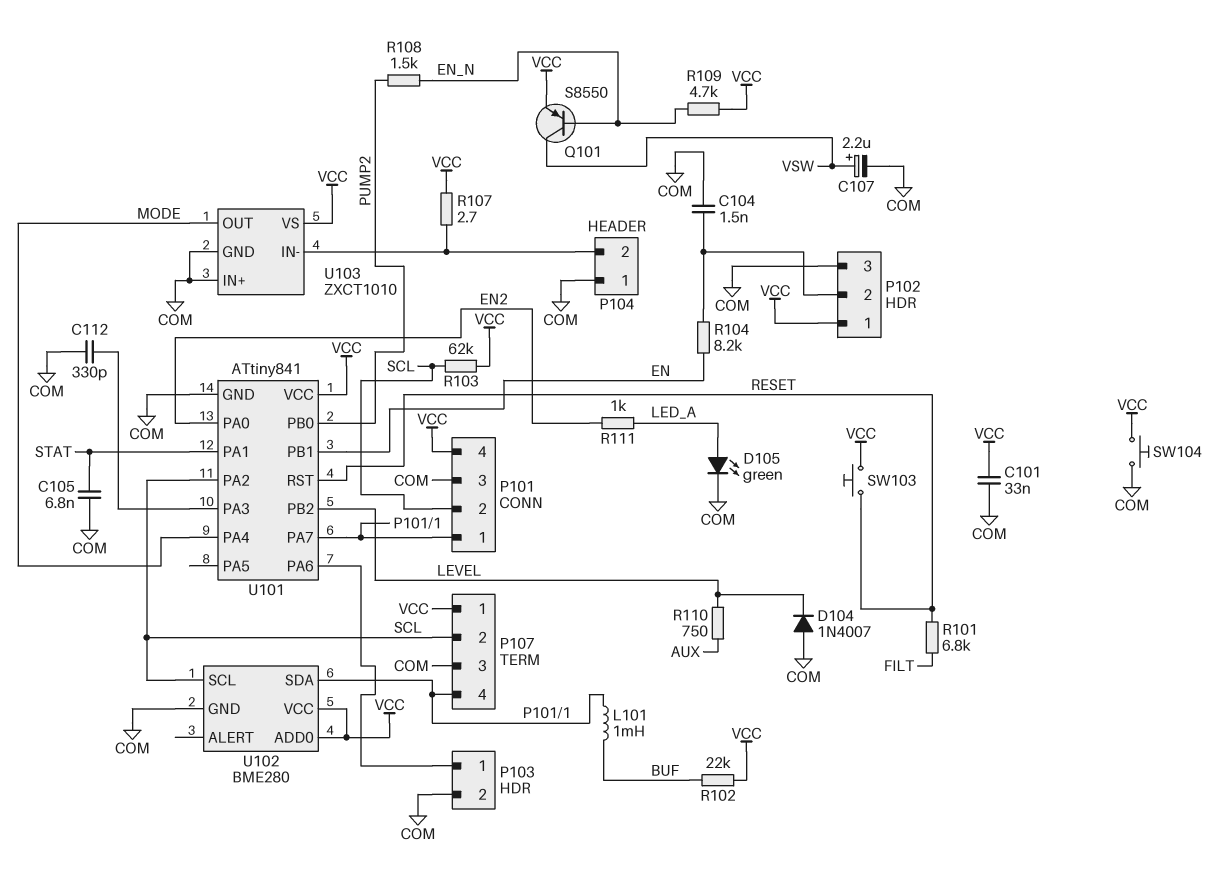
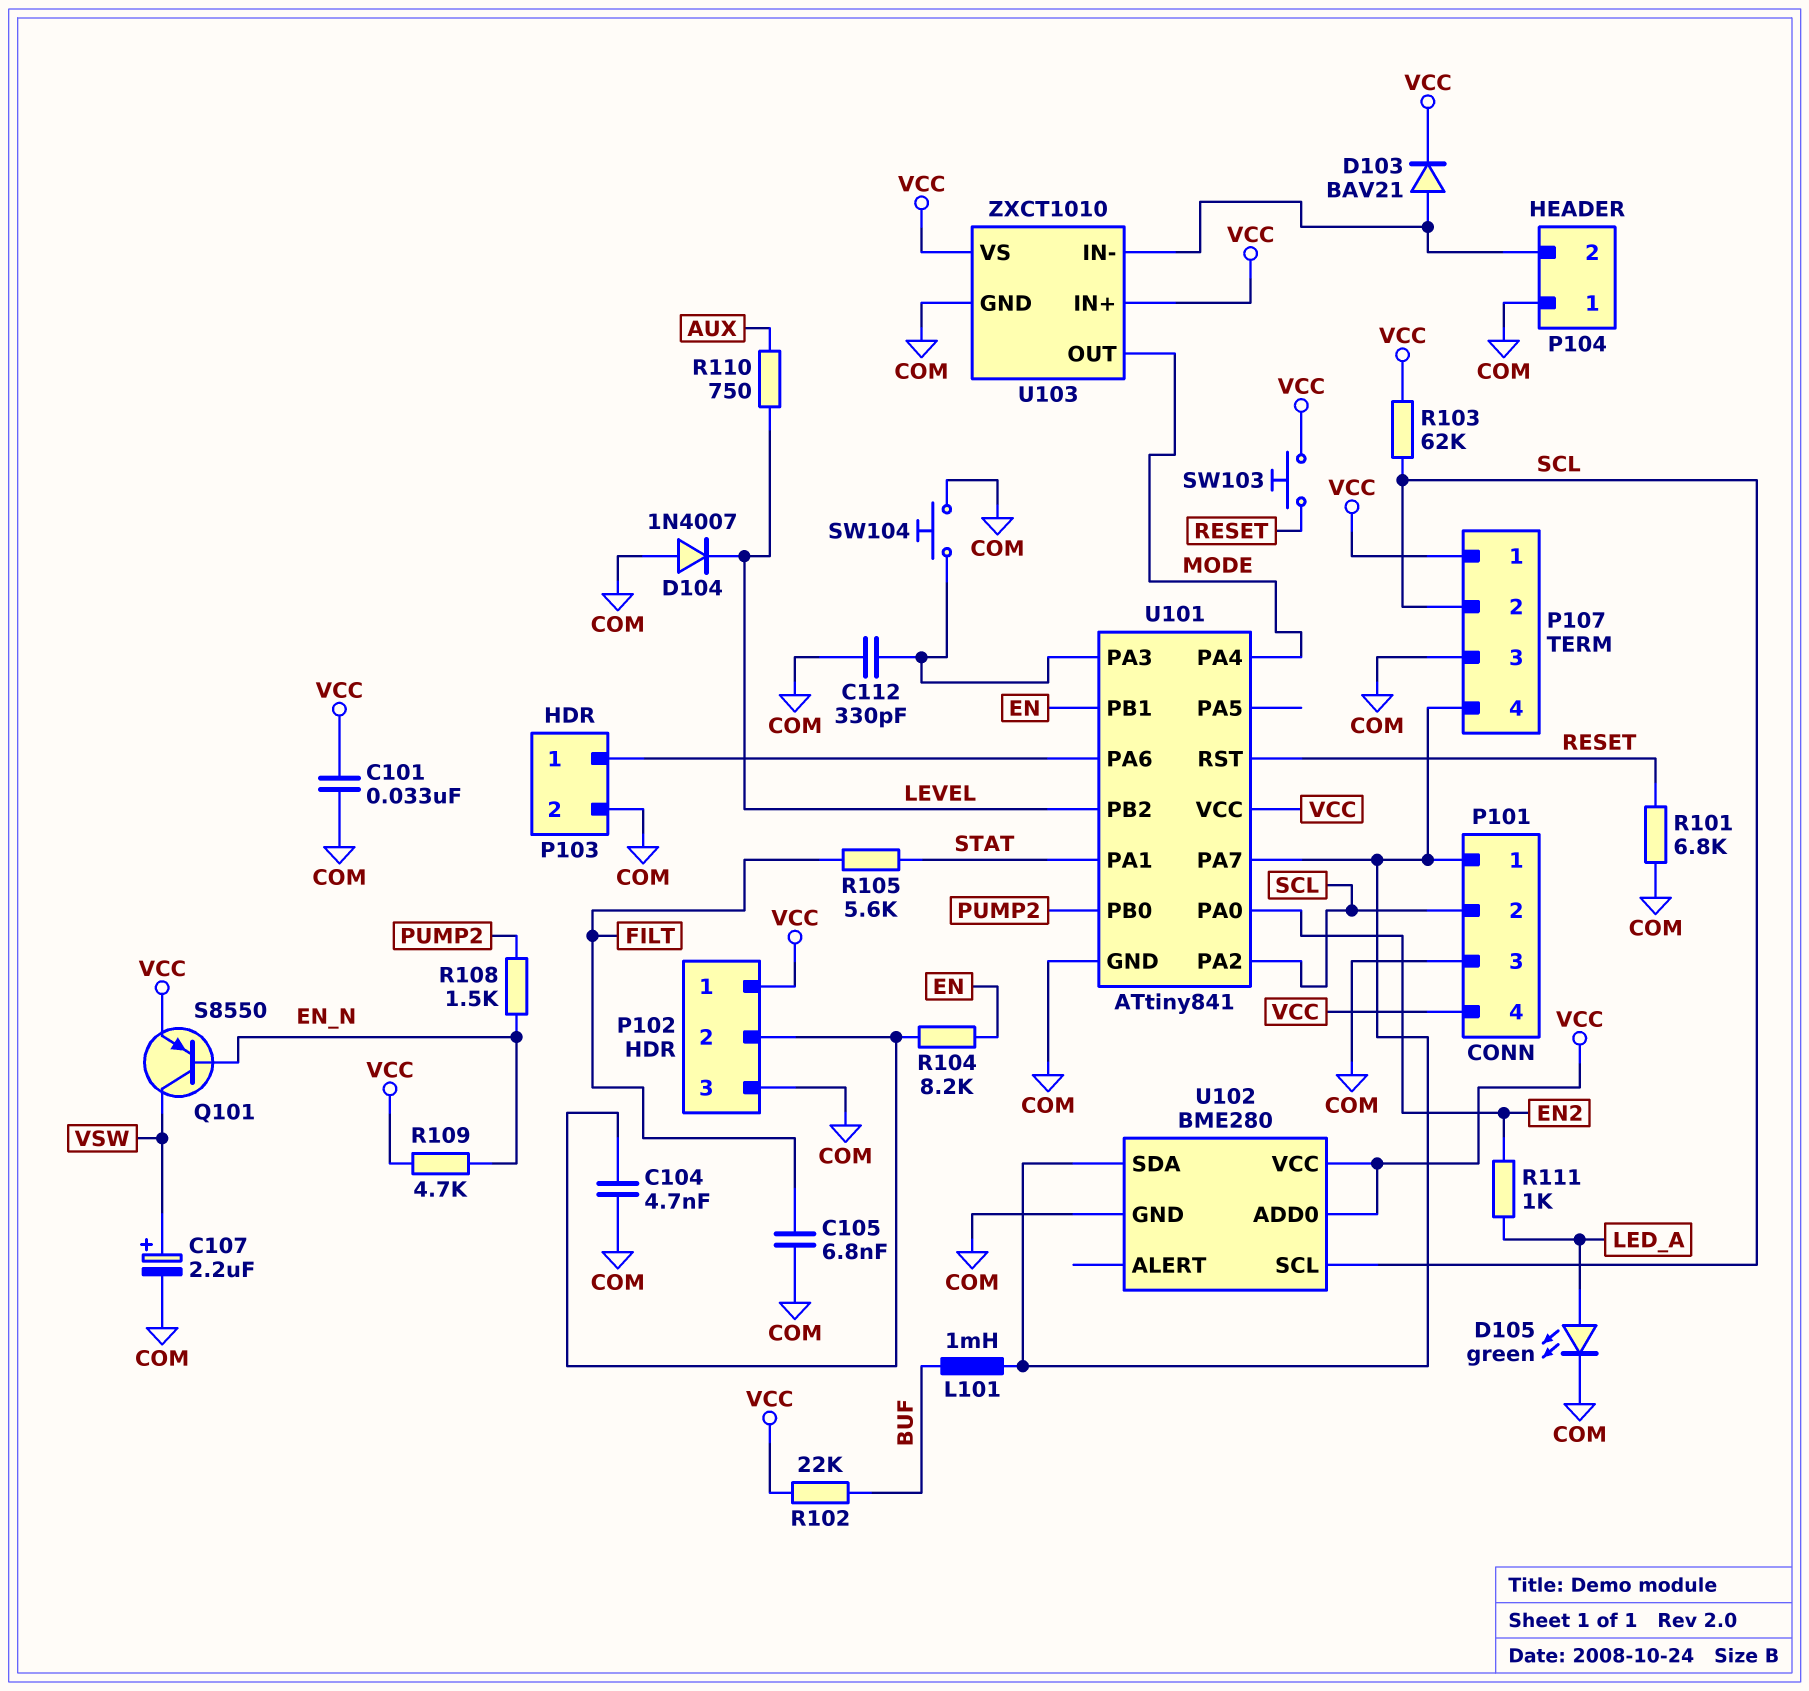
C104: 1.5nF (COM, P102/2) -> 4.7nF (COM, P102/2)
C105: 6.8nF (COM, STAT) -> 6.8nF (COM, FILT)
D103: none -> diode BAV21 (A P104/2, K VCC)
R101: 6.8k (FILT, RESET) -> 6.8k (COM, RESET)
R105: none -> 5.6k (FILT, STAT)
R107: 2.7 (P104/2, VCC) -> none
SW104: button (COM, VCC) -> button (COM, U101/PA3)
U103 pin IN+: COM -> VCC

